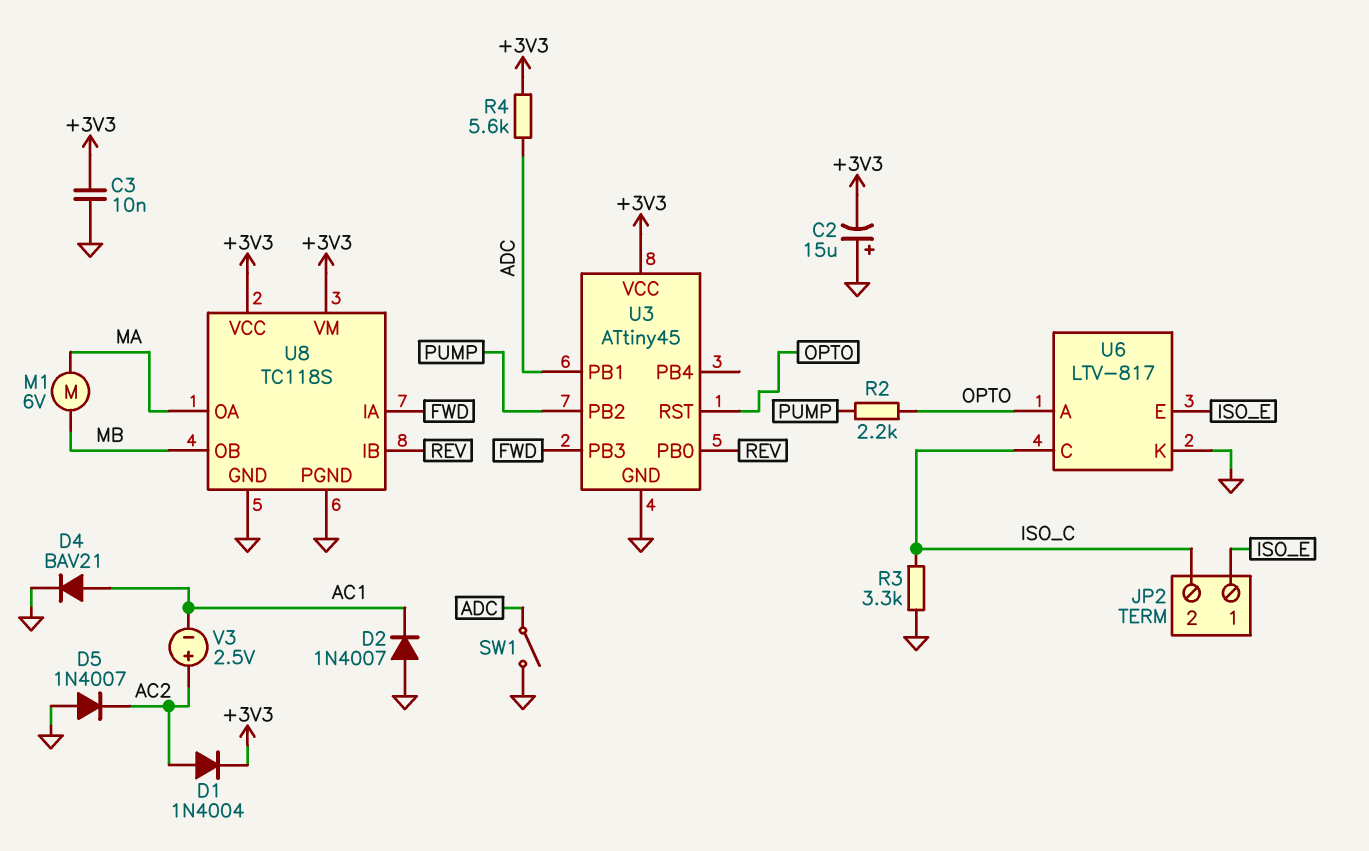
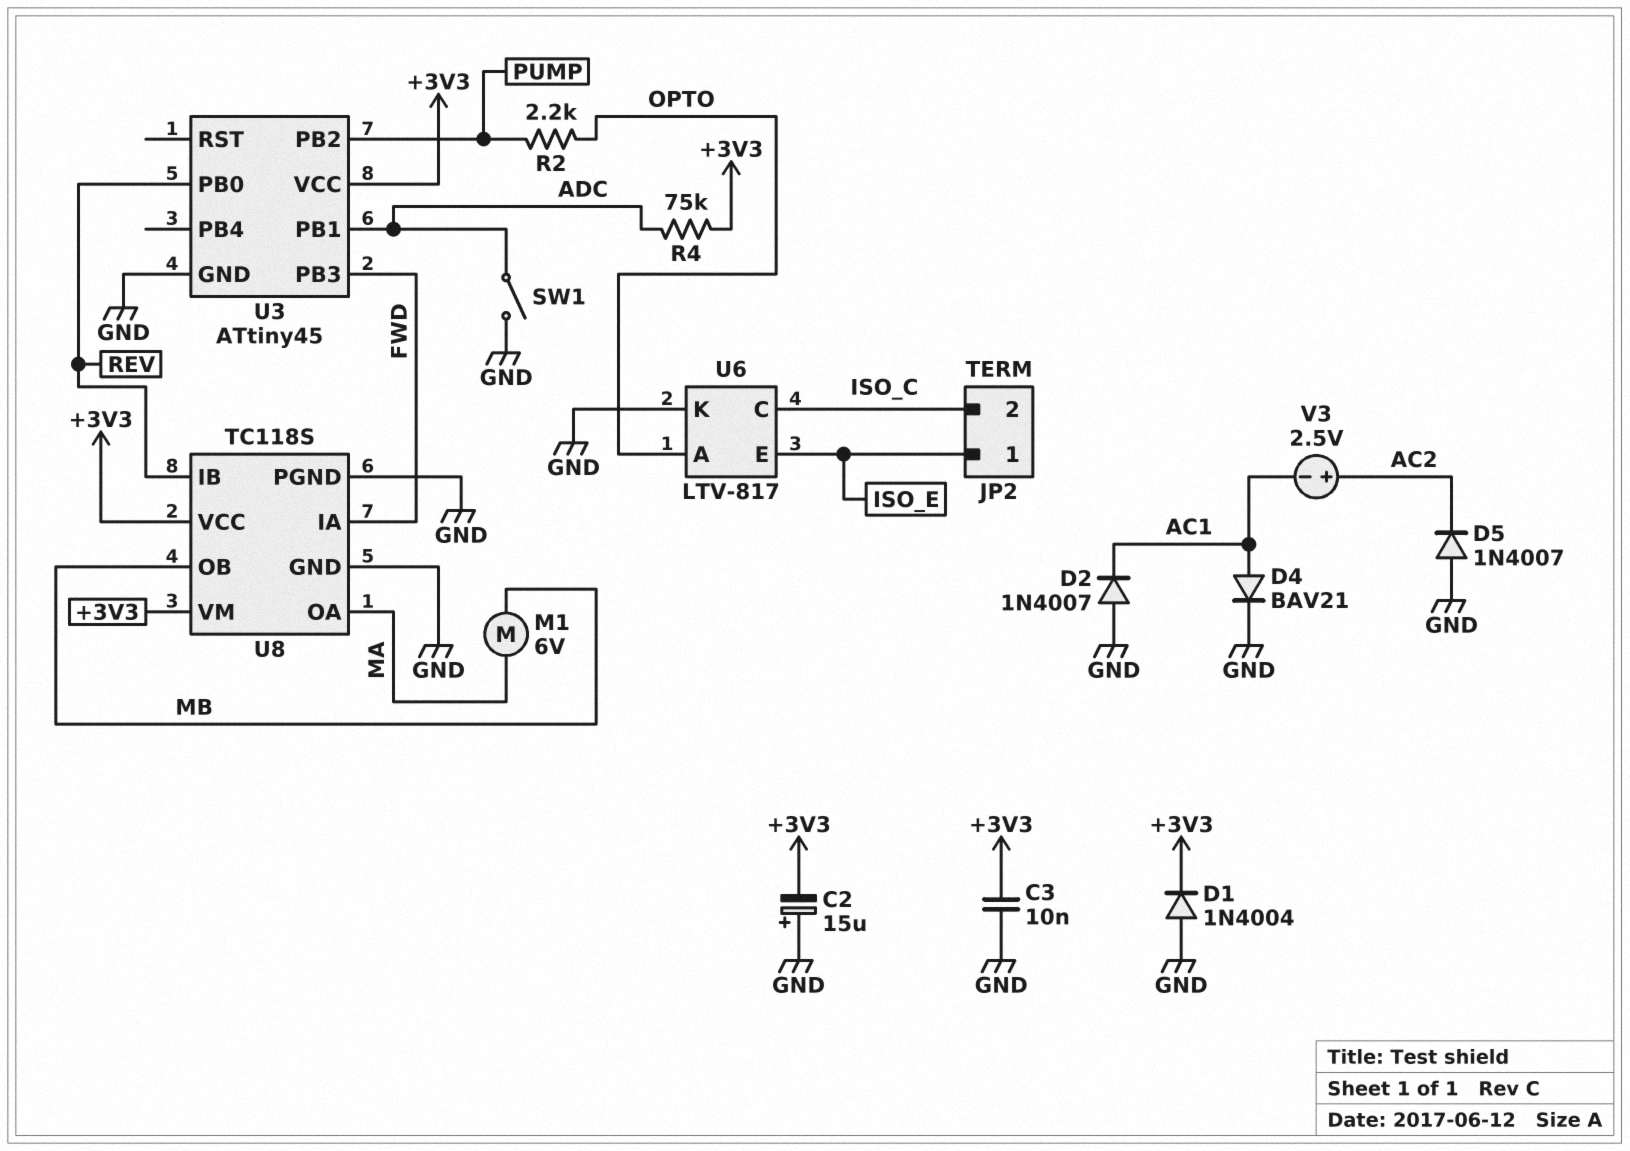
D1: diode 1N4004 (A AC2, K +3V3) -> diode 1N4004 (A GND, K +3V3)
R3: 3.3k (GND, ISO_C) -> none
R4: 5.6k (+3V3, ADC) -> 75k (+3V3, ADC)
U3 pin RST: OPTO -> none

